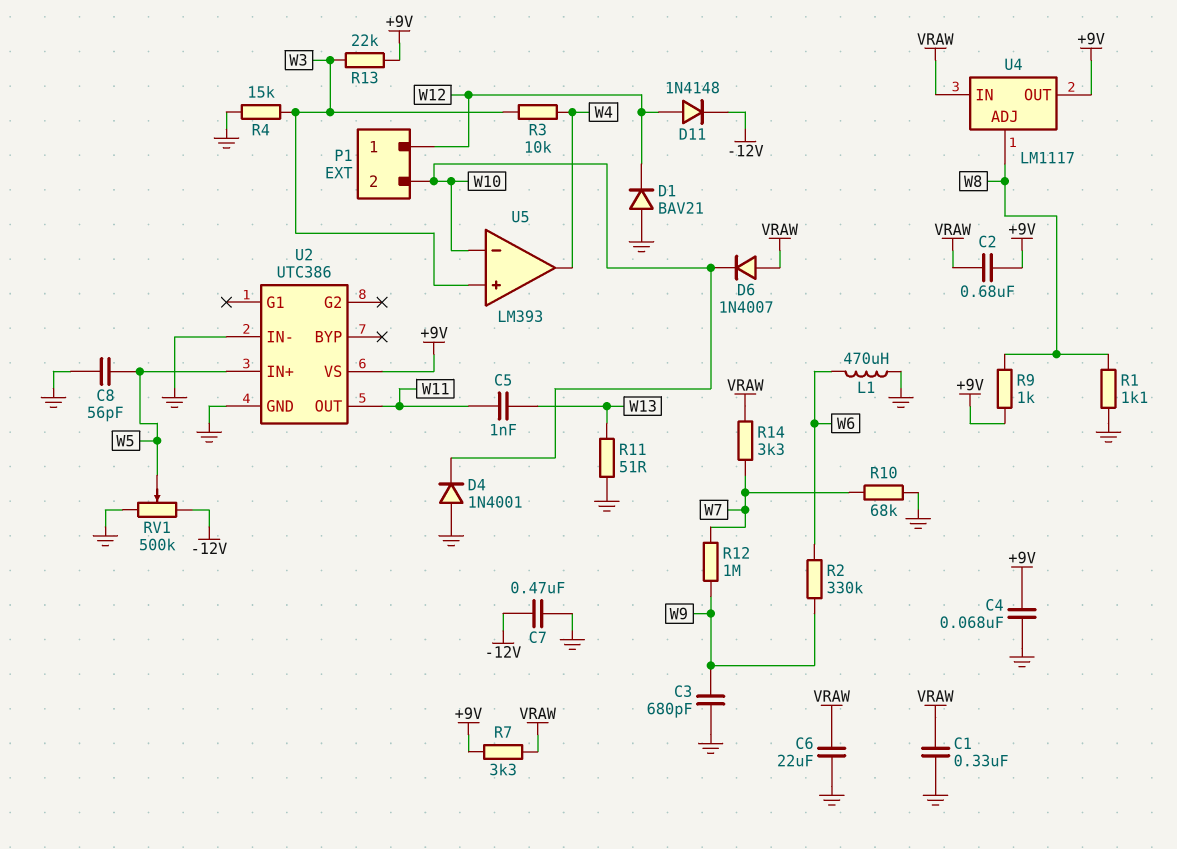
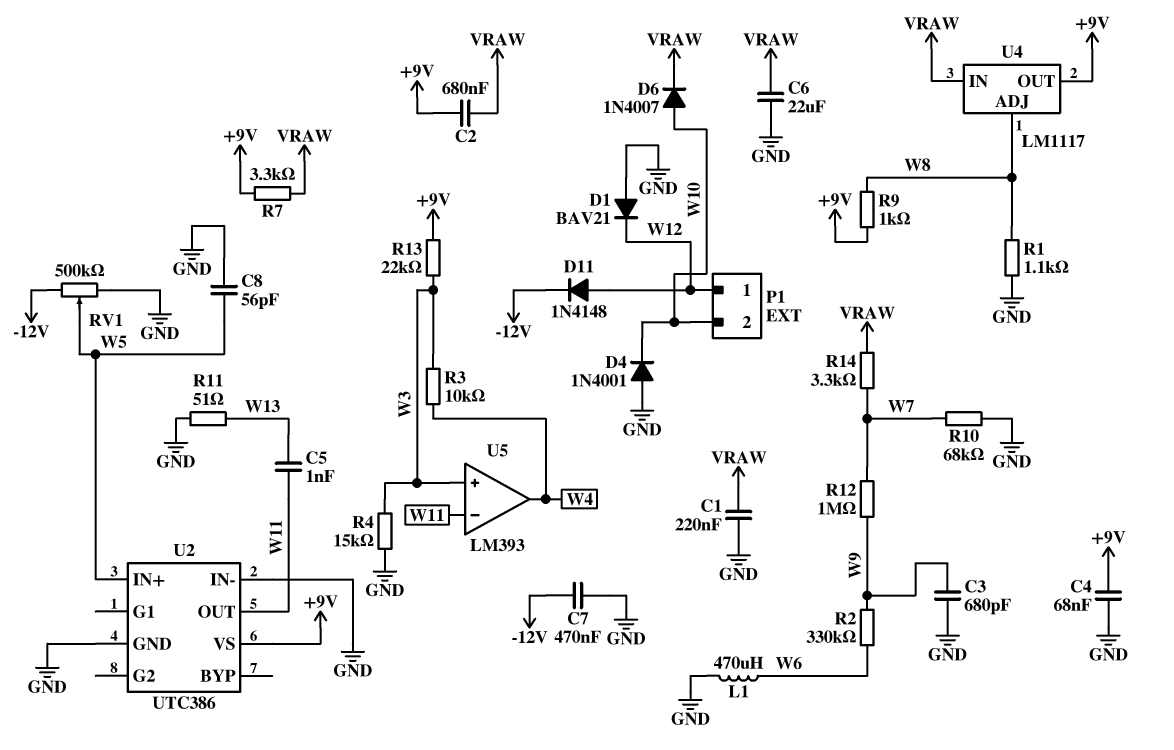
C1: 330nF (GND, VRAW) -> 220nF (GND, VRAW)
D6: diode 1N4007 (A VRAW, K W10) -> diode 1N4007 (A W10, K VRAW)
U5 pin in-: W10 -> W11

